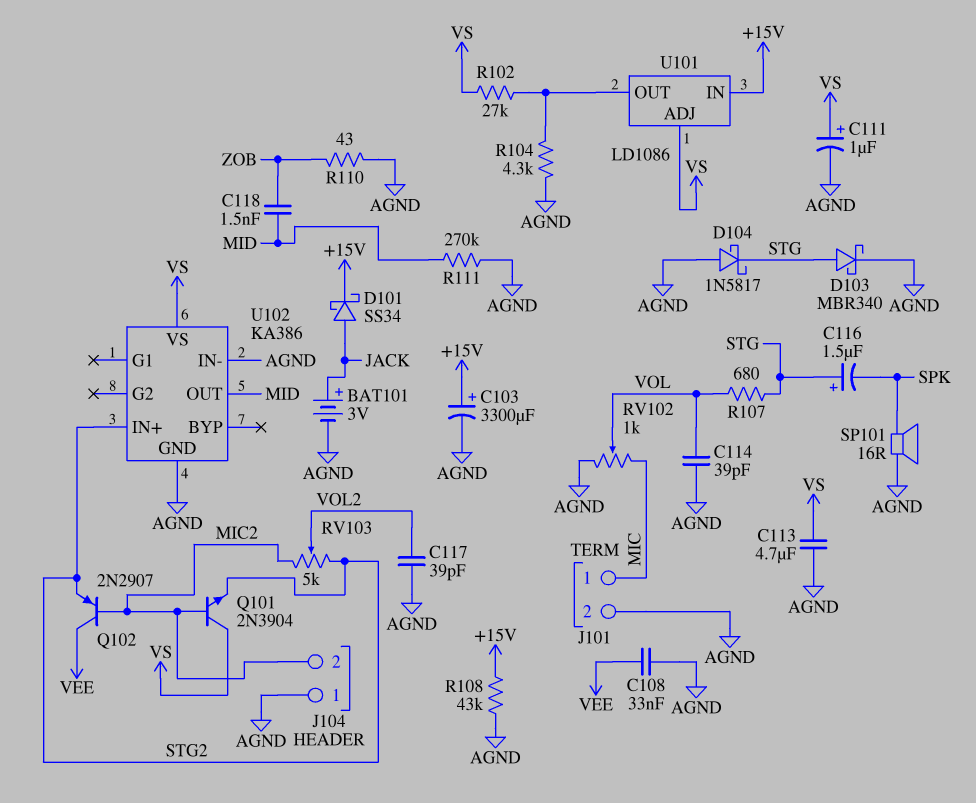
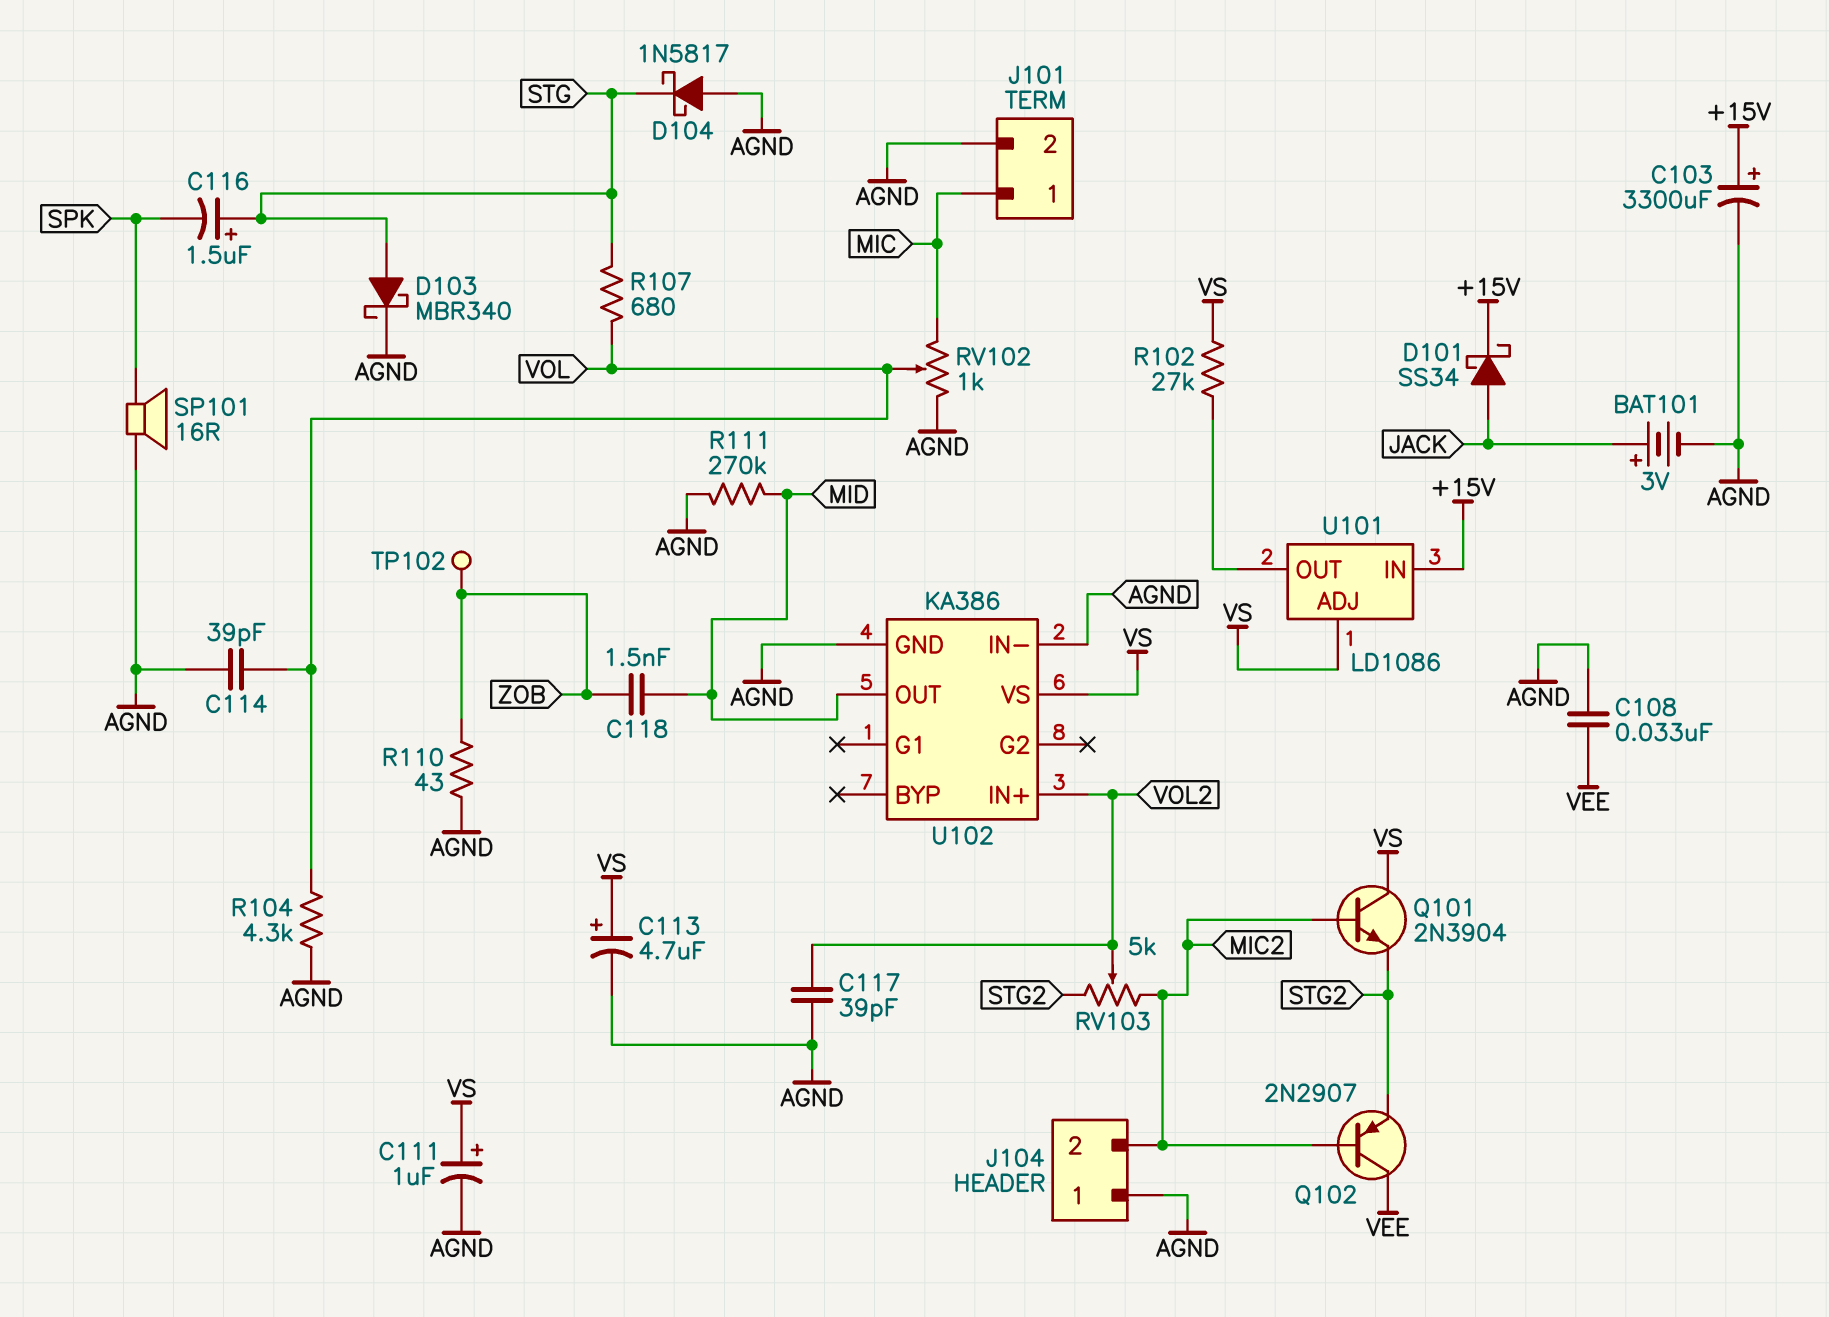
C113: 4.7uF (AGND, VS) -> 4.7uF (plus VS, minus AGND)
R104: 4.3k (AGND, U101/OUT) -> 4.3k (AGND, VOL)
R108: 43k (+15V, AGND) -> none
TP102: none -> test point (ZOB)
U102 pin IN+: STG2 -> VOL2

